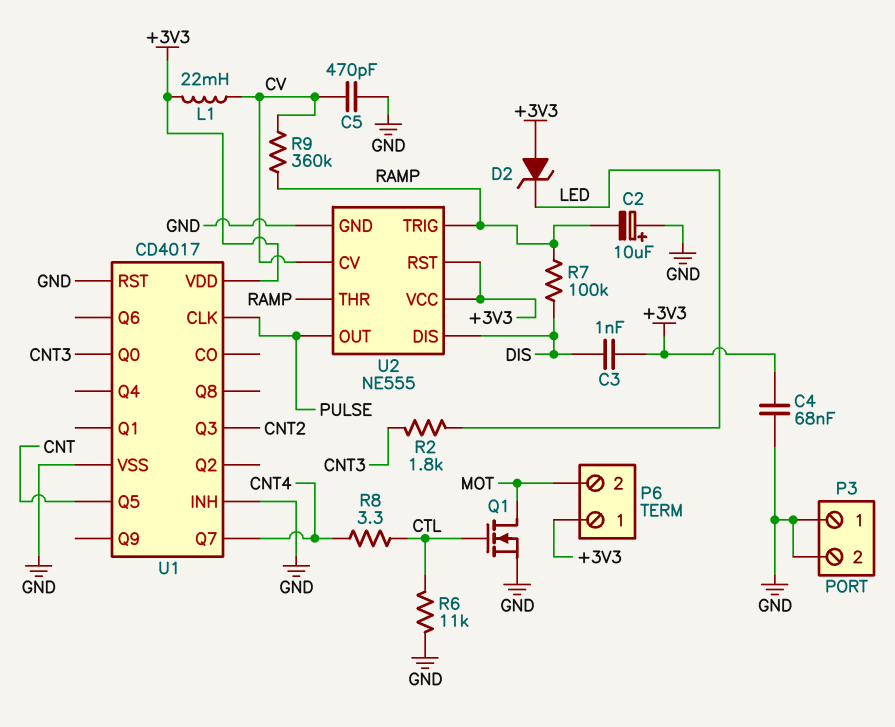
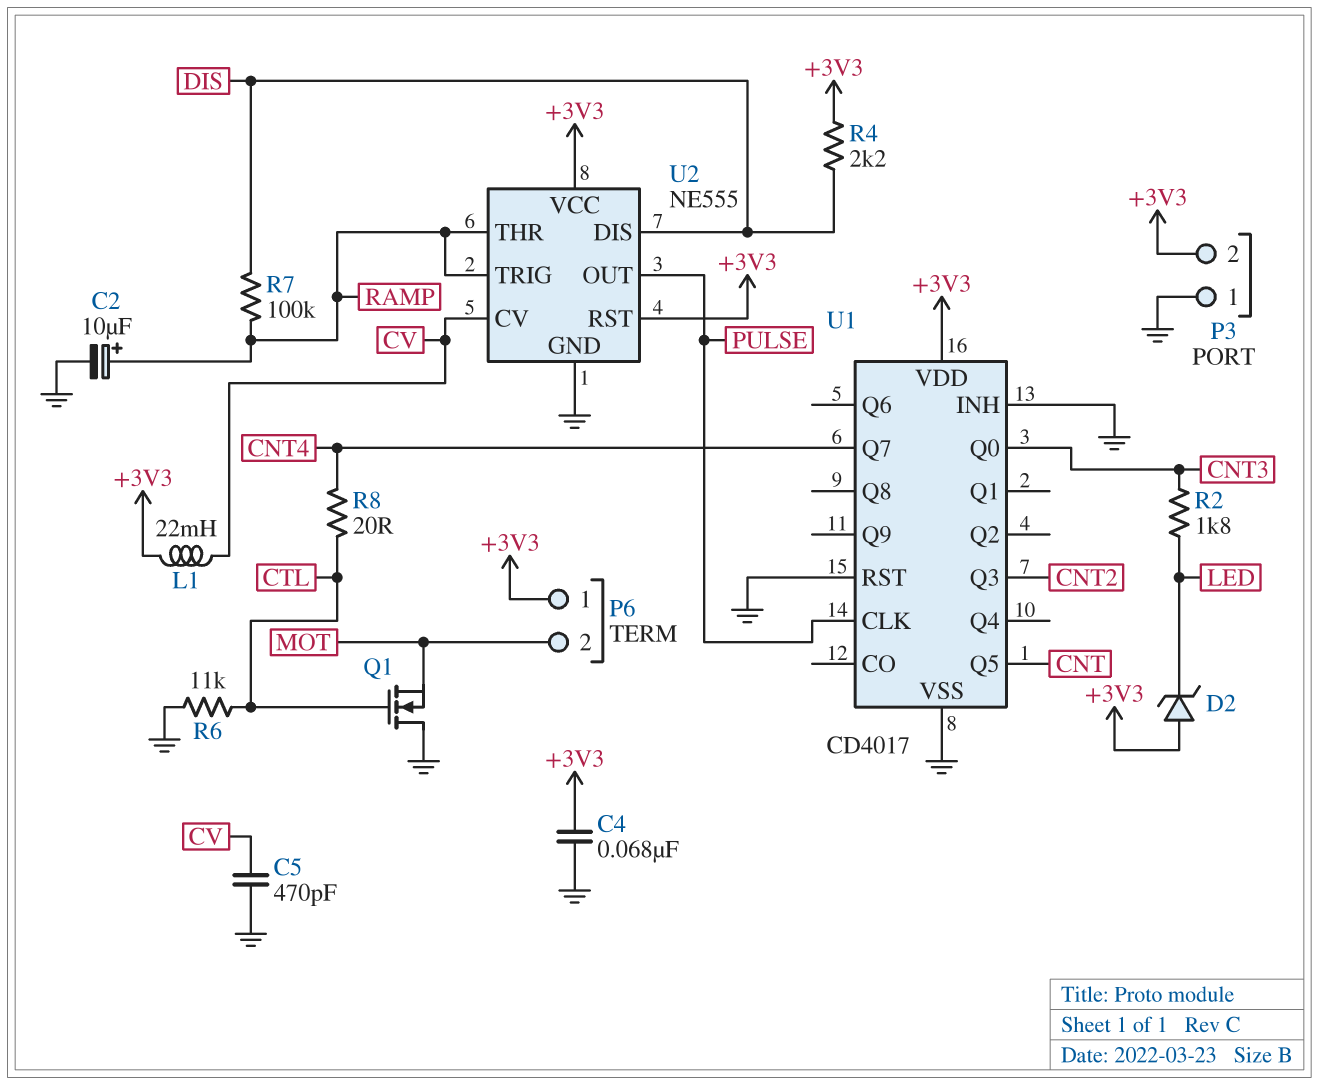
C2: 10uF (plus GND, minus RAMP) -> 10uF (plus RAMP, minus GND)
C3: 1nF (+3V3, DIS) -> none
P3 pin 2: GND -> +3V3
Q1: NMOS (G CTL, D MOT, S GND) -> NMOS (G CTL, D GND, S MOT)
R4: none -> 2.2k (+3V3, DIS)
R8: 3.3 (CNT4, CTL) -> 20 (CNT4, CTL)
R9: 360k (CV, RAMP) -> none

